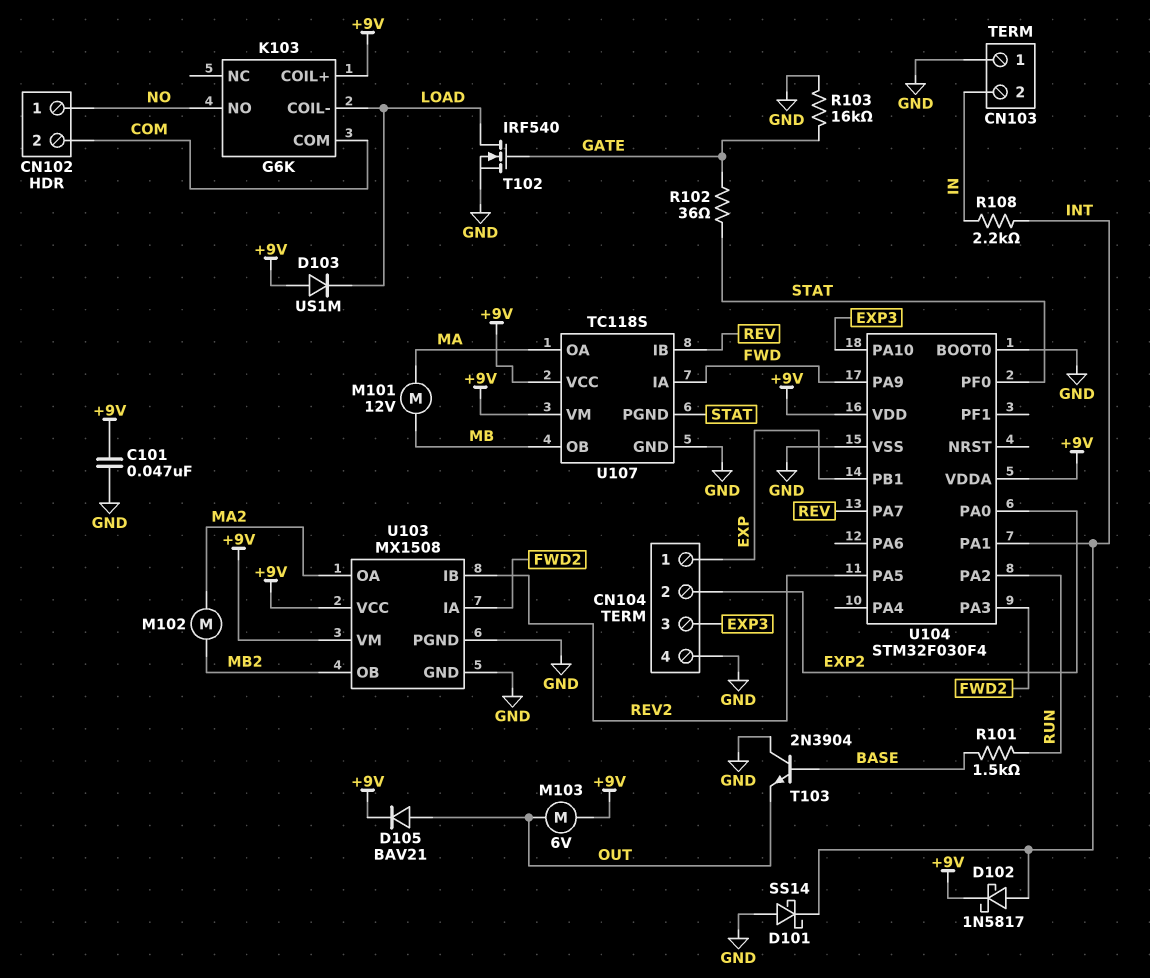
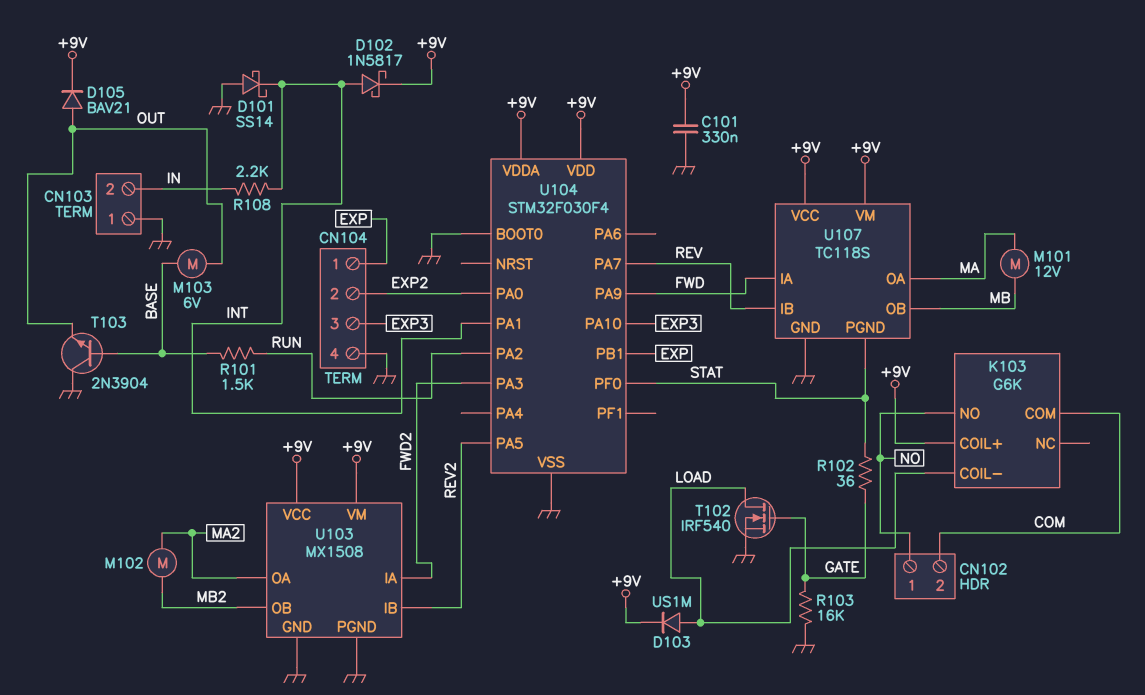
C101: 47nF (+9V, GND) -> 330nF (+9V, GND)
D103: diode US1M (A +9V, K LOAD) -> diode US1M (A LOAD, K +9V)
M103: motor 6V (+9V, OUT) -> motor 6V (BASE, OUT)

